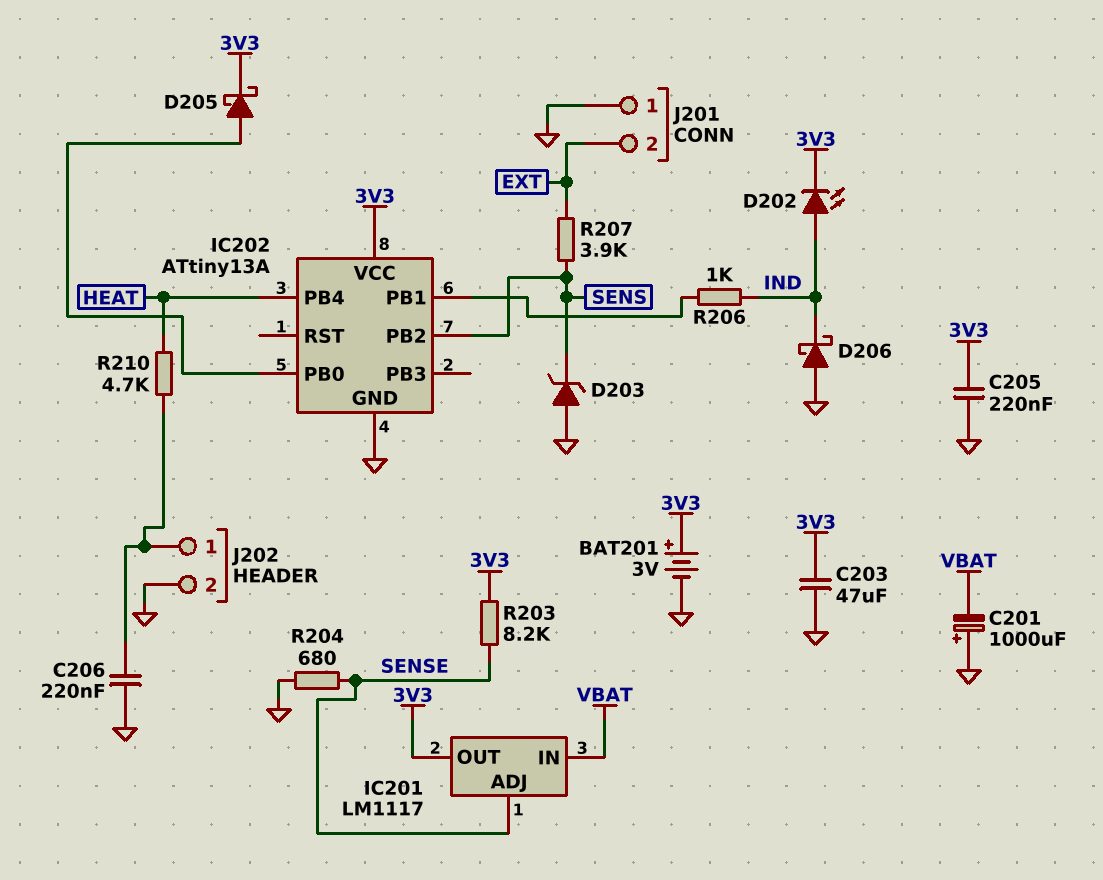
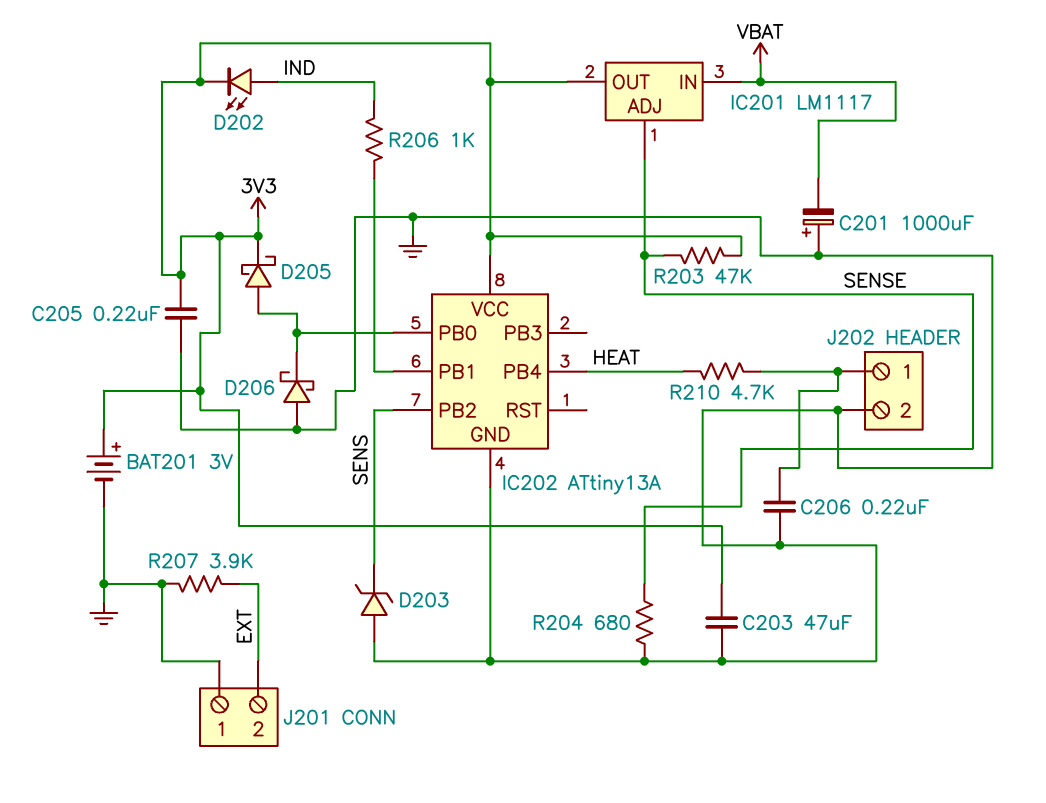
D206: schottky (A GND, K IND) -> schottky (A GND, K IC202/PB0)
R203: 8.2k (3V3, SENSE) -> 47k (3V3, SENSE)
R207: 3.9k (EXT, SENS) -> 3.9k (EXT, GND)

